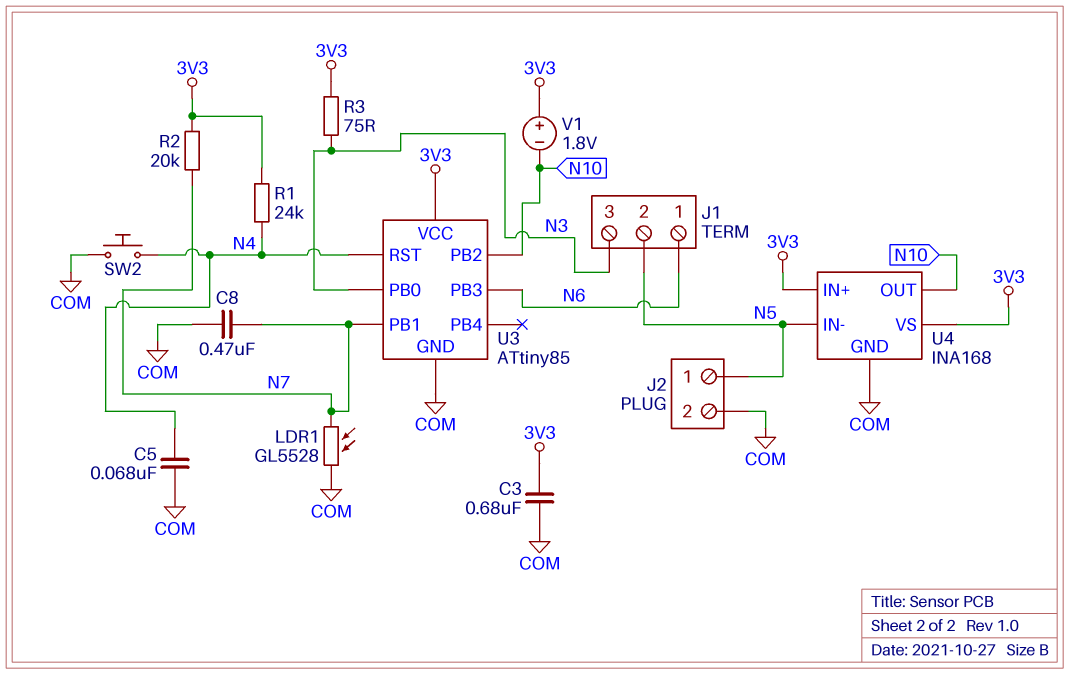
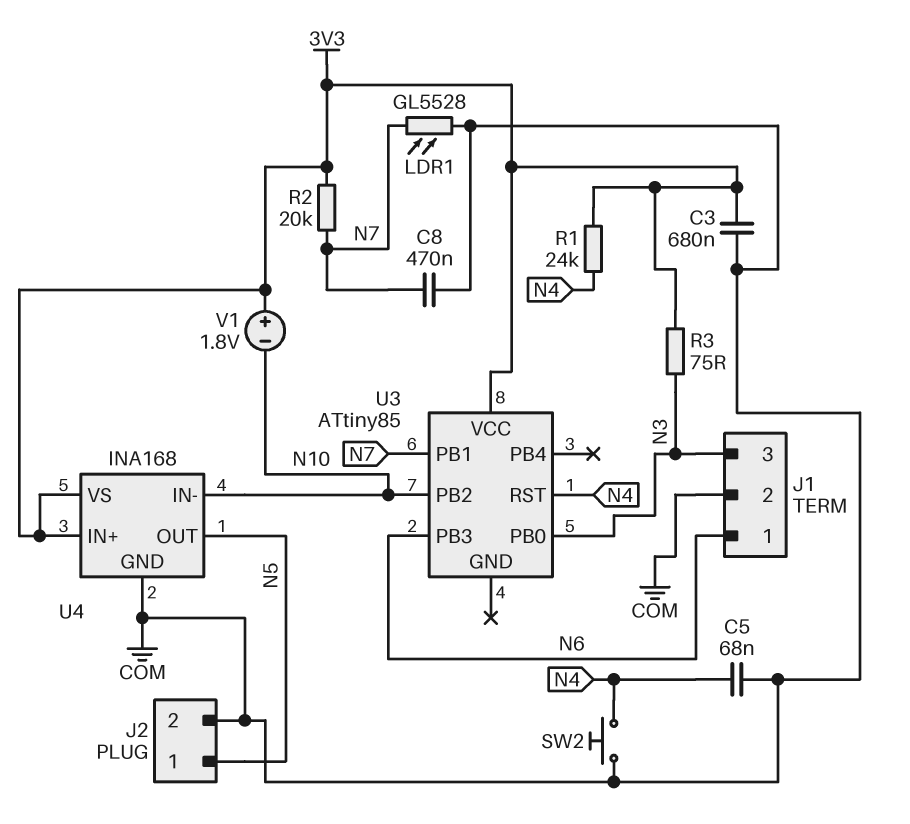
J1 pin 2: N5 -> COM
U3 pin GND: COM -> none
U4 pin IN-: N5 -> N10
U4 pin OUT: N10 -> N5

